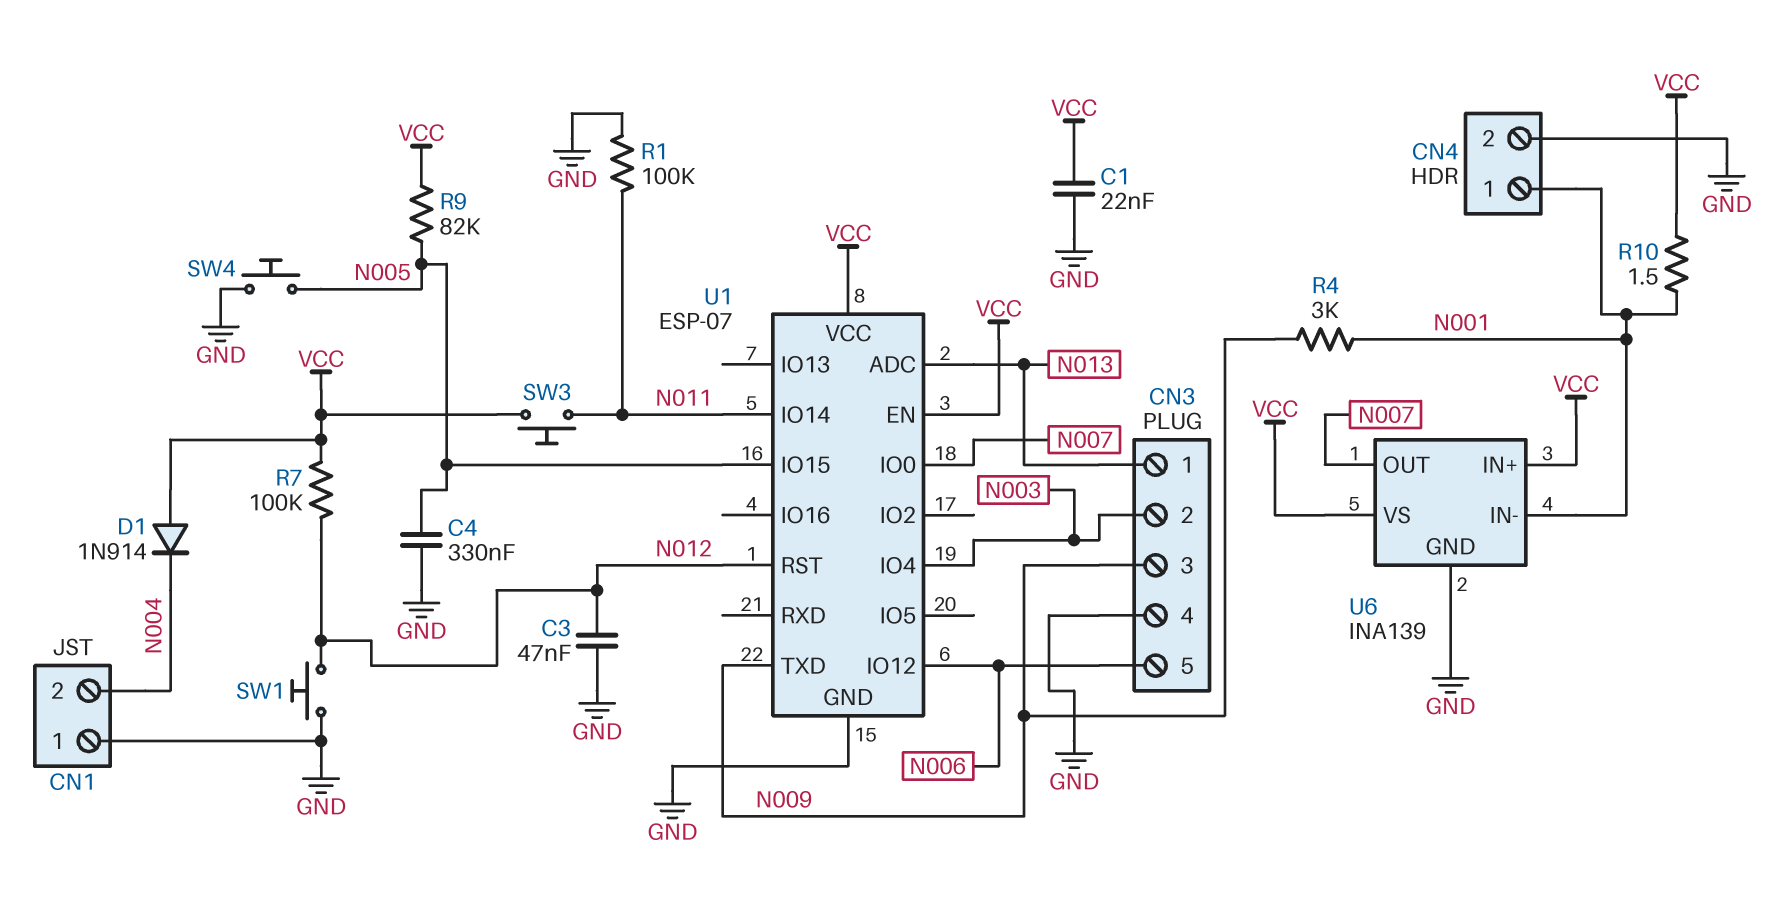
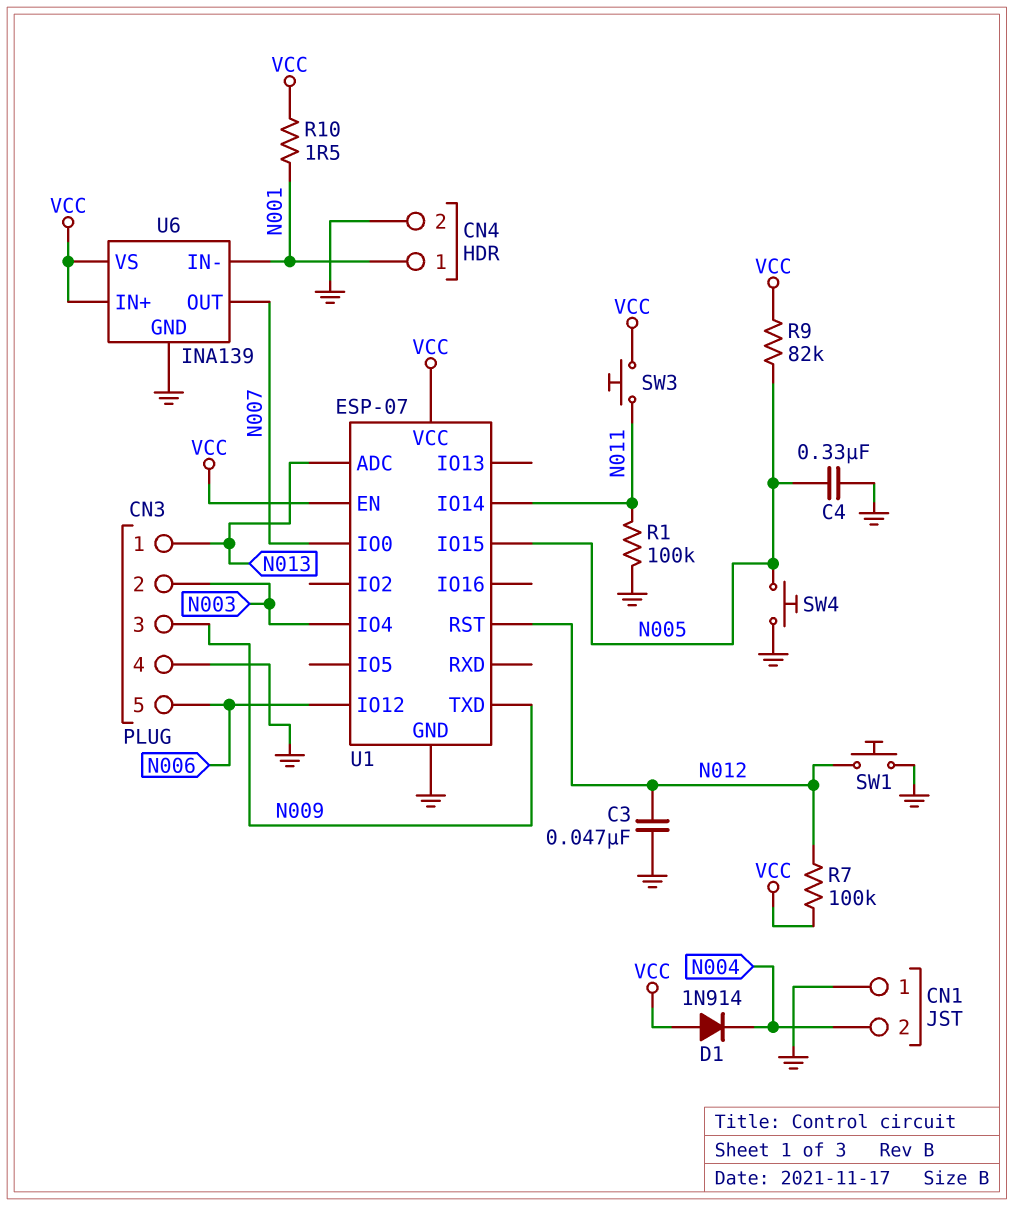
C1: 22nF (GND, VCC) -> none
R4: 3k (N001, N009) -> none

